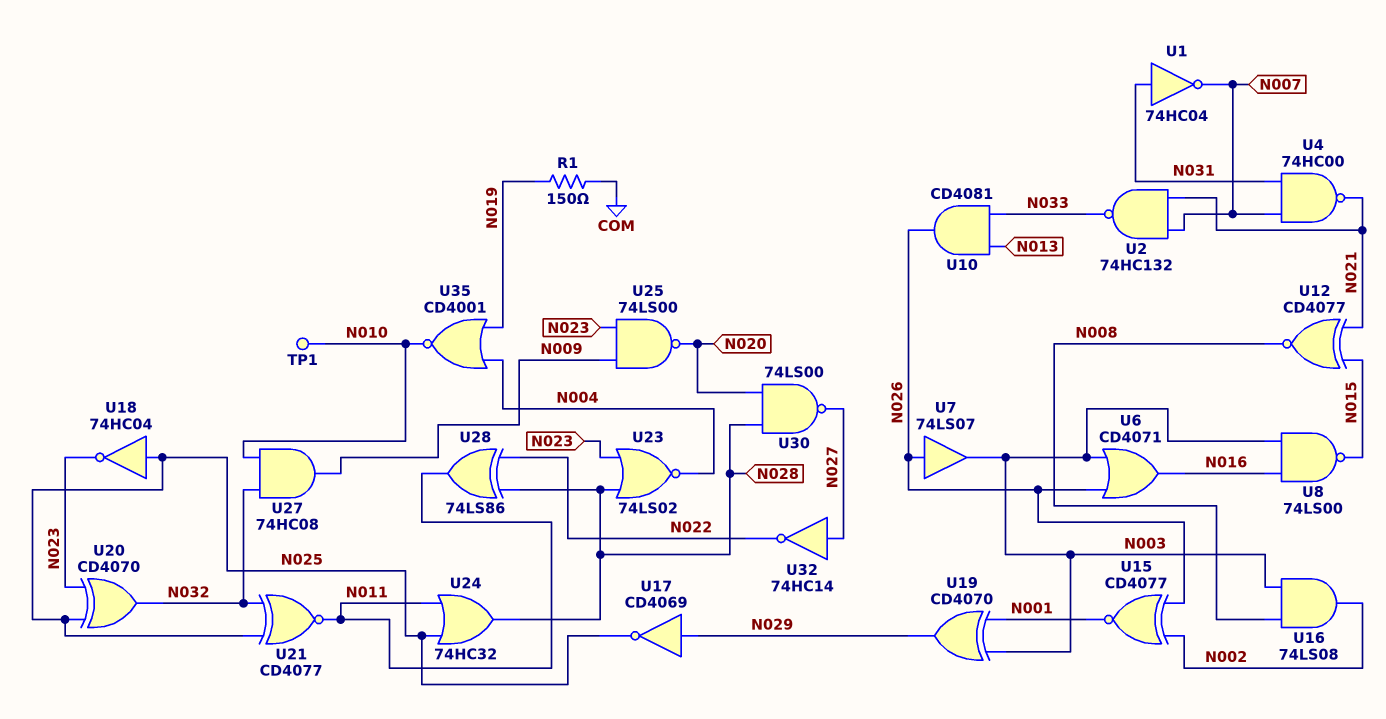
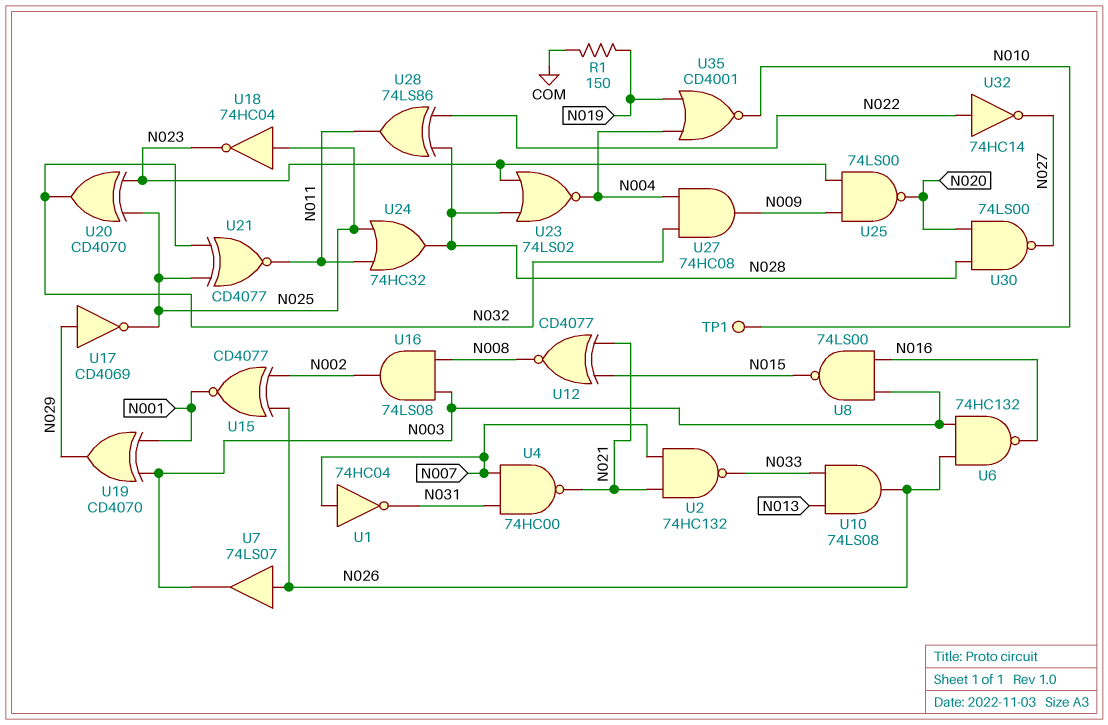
U1: NOT 74HC04 (in N031, out N007) -> NOT 74HC04 (in N007, out N031)
U6: OR CD4071 (in N003, in N026, out N016) -> NAND 74HC132 (in N003, in N026, out N016)
U10: AND CD4081 (in N013, in N033, out N026) -> AND 74LS08 (in N013, in N033, out N026)
U27: AND 74HC08 (in N010, in N032, out N009) -> AND 74HC08 (in N004, in N032, out N009)
U32: NOT 74HC14 (in N027, out N022) -> NOT 74HC14 (in N022, out N027)

